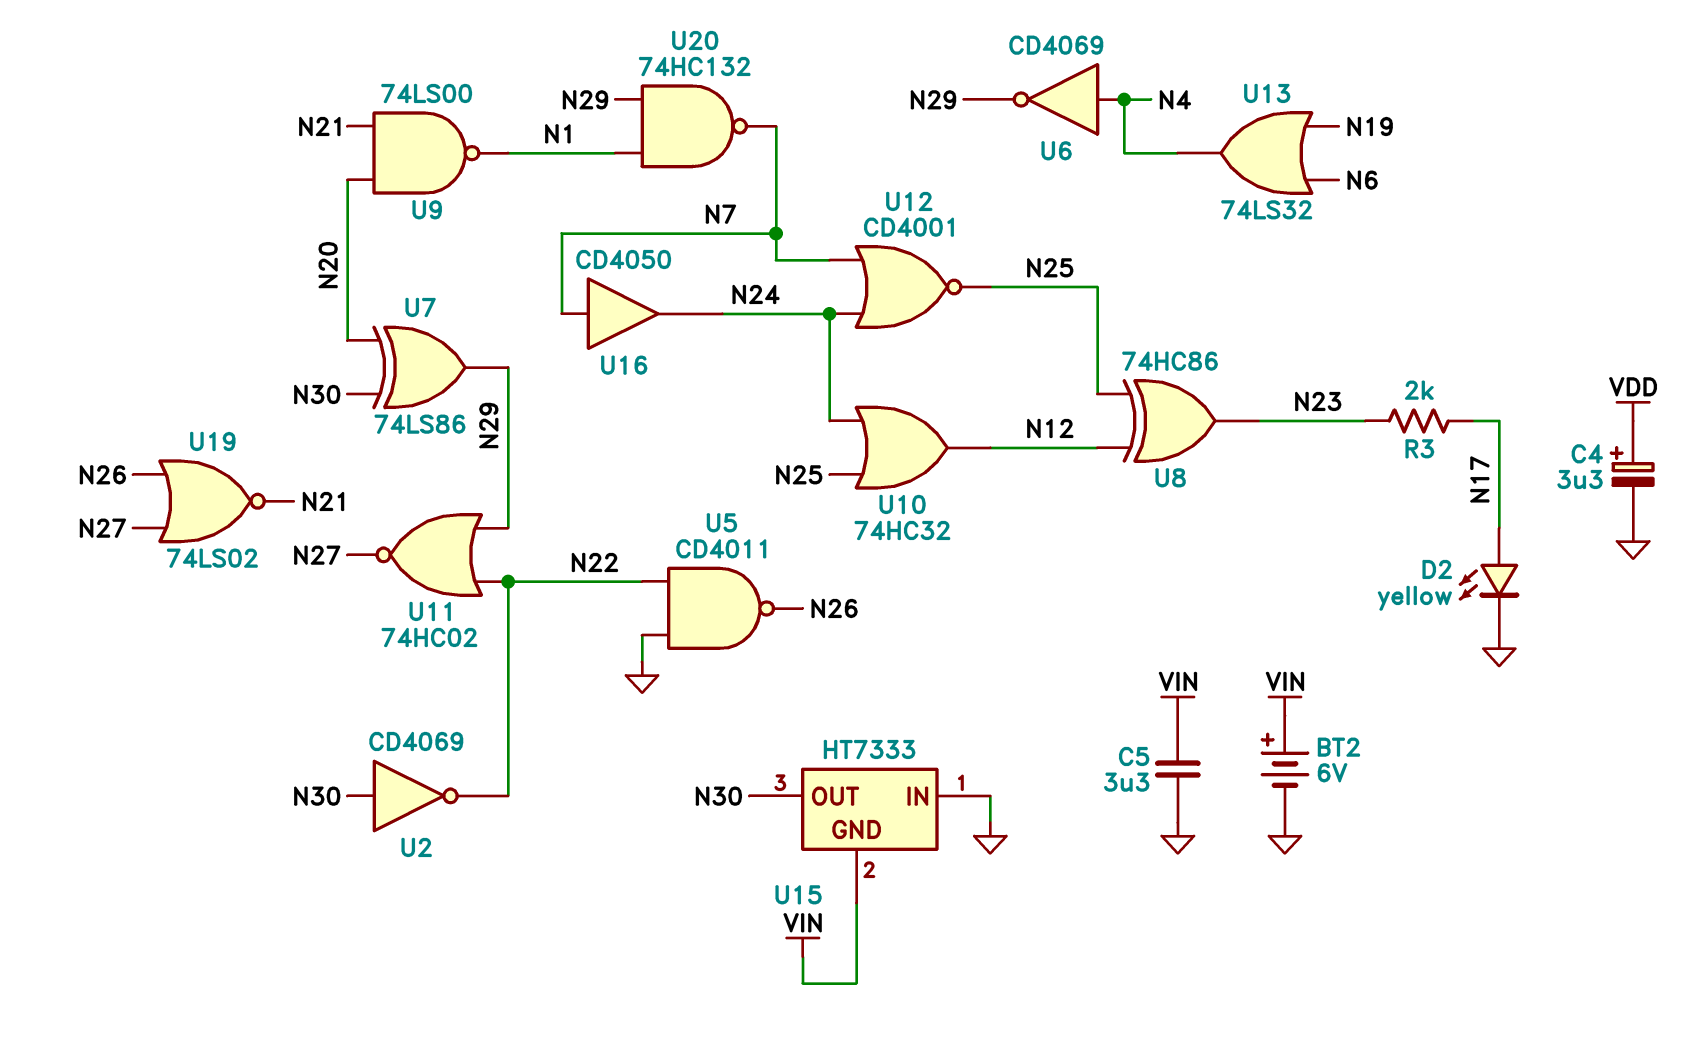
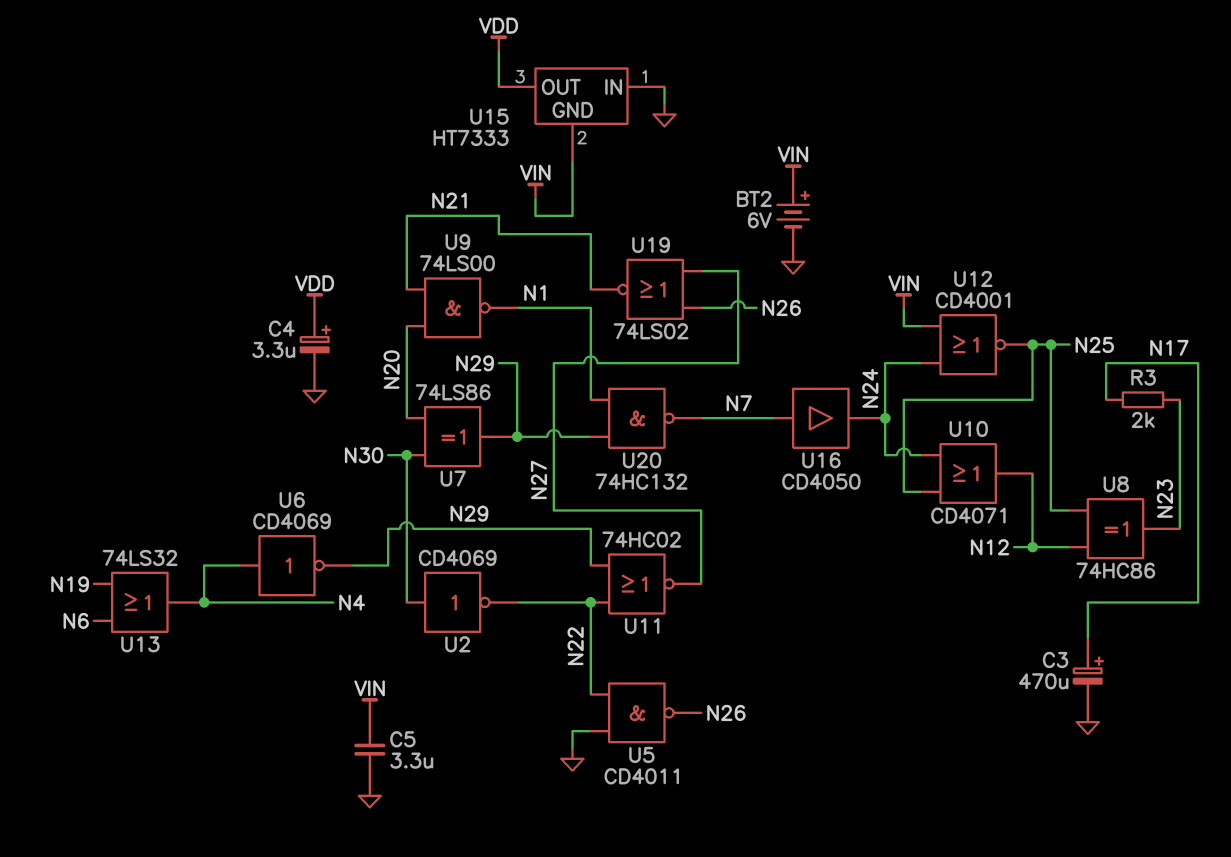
C3: none -> 470uF (plus N17, minus GND)
D2: LED yellow (A N17, K GND) -> none
U10: OR 74HC32 (in N24, in N25, out N12) -> OR CD4071 (in N24, in N25, out N12)
U12: NOR CD4001 (in N7, in N24, out N25) -> NOR CD4001 (in N24, in VIN, out N25)
U15 pin OUT: N30 -> VDD

